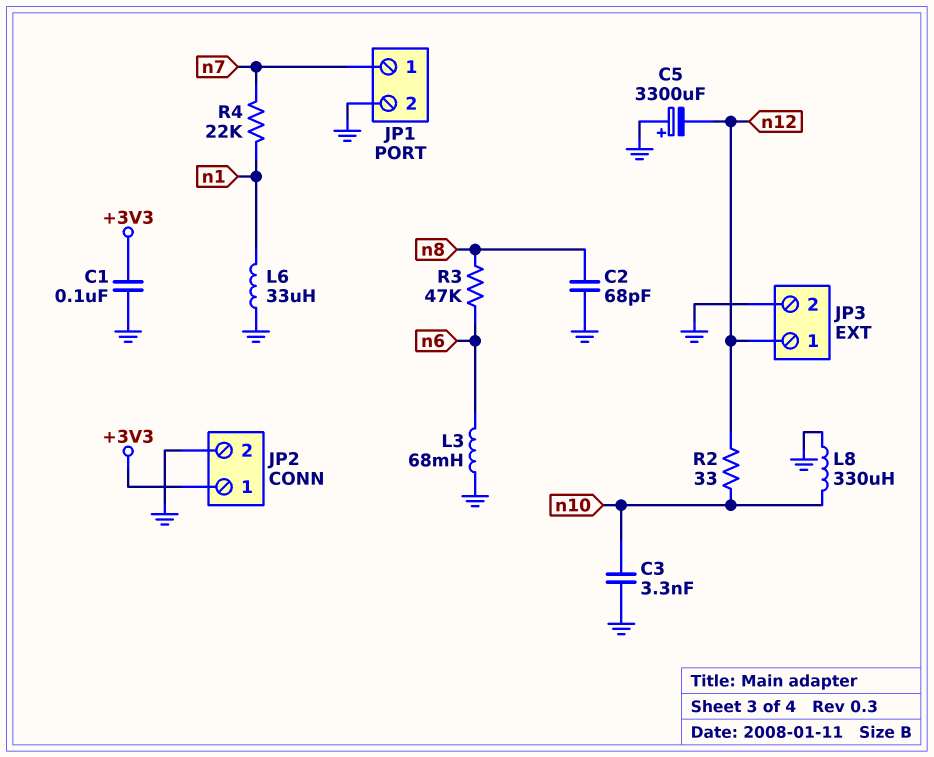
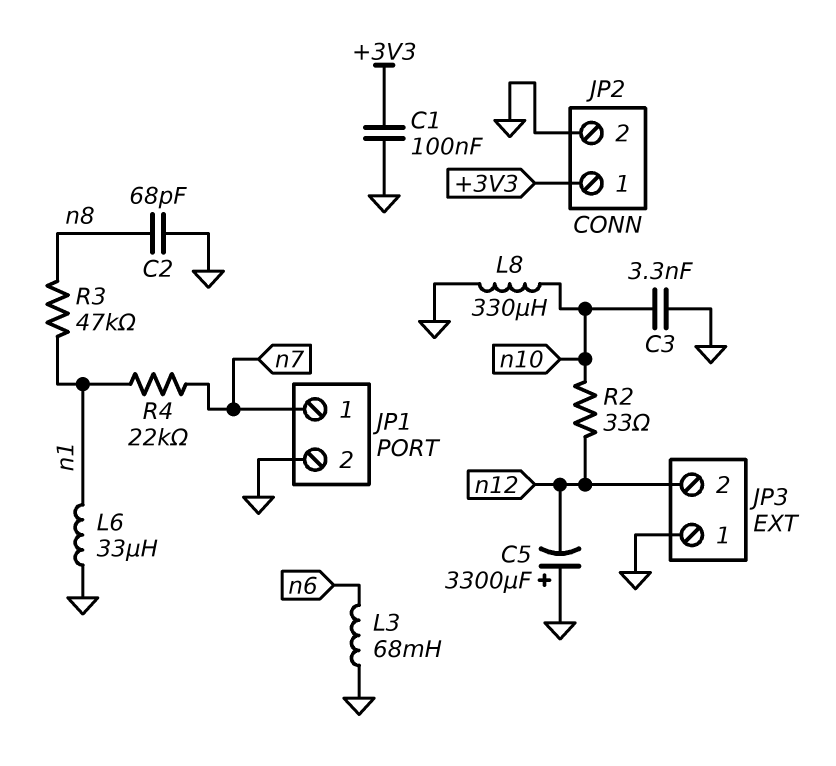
JP3 pin 1: n12 -> GND
JP3 pin 2: GND -> n12
R3: 47k (n6, n8) -> 47k (n1, n8)

